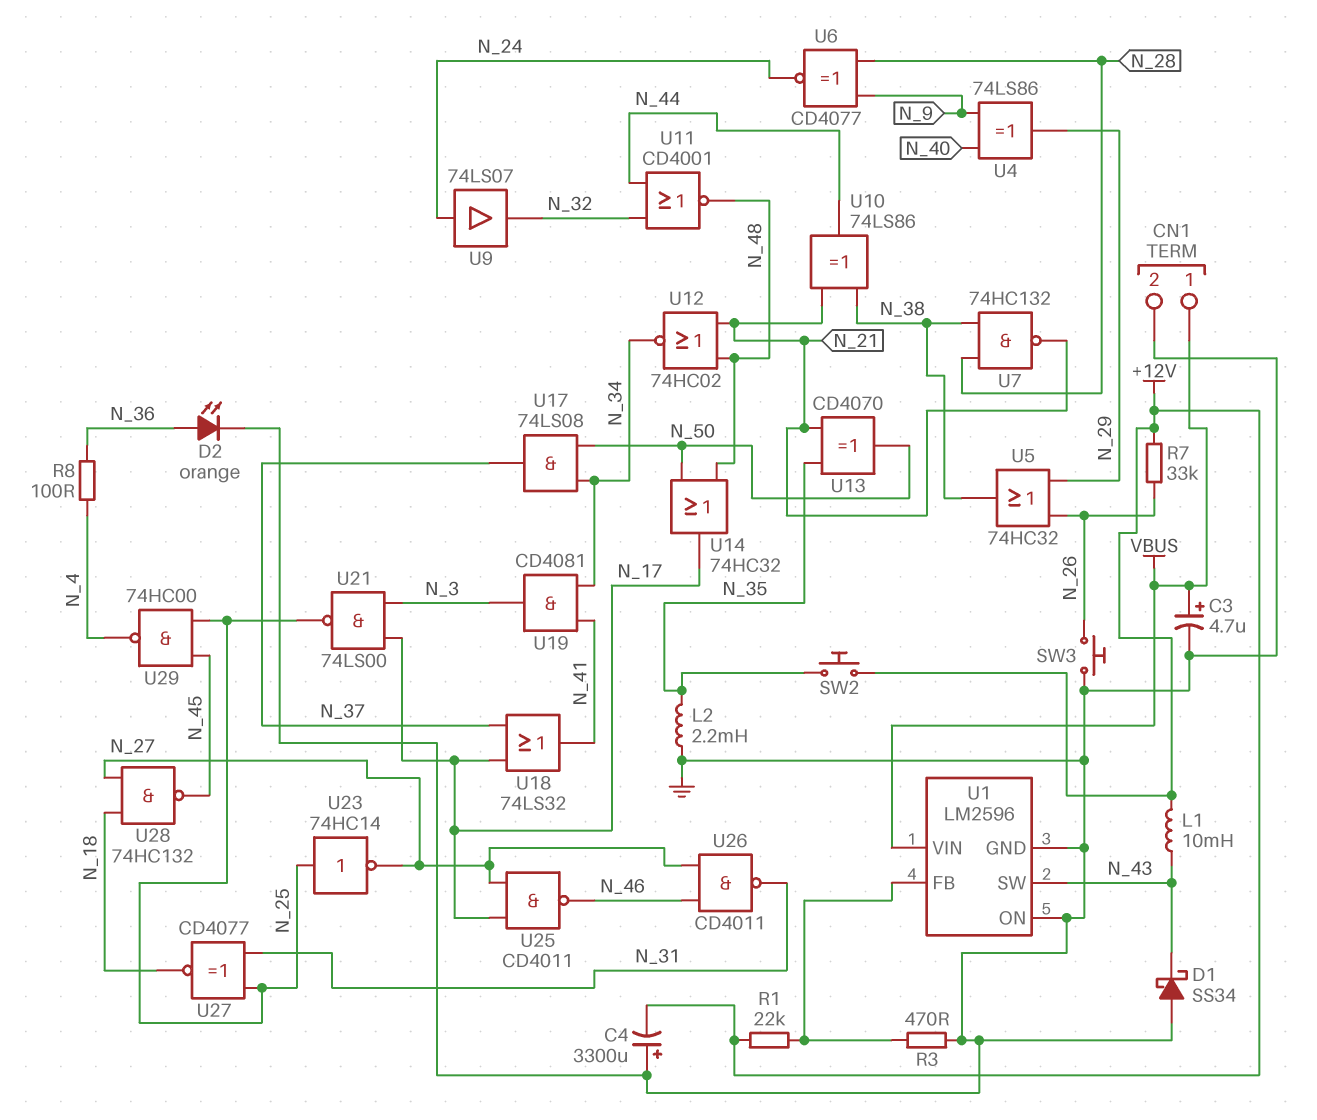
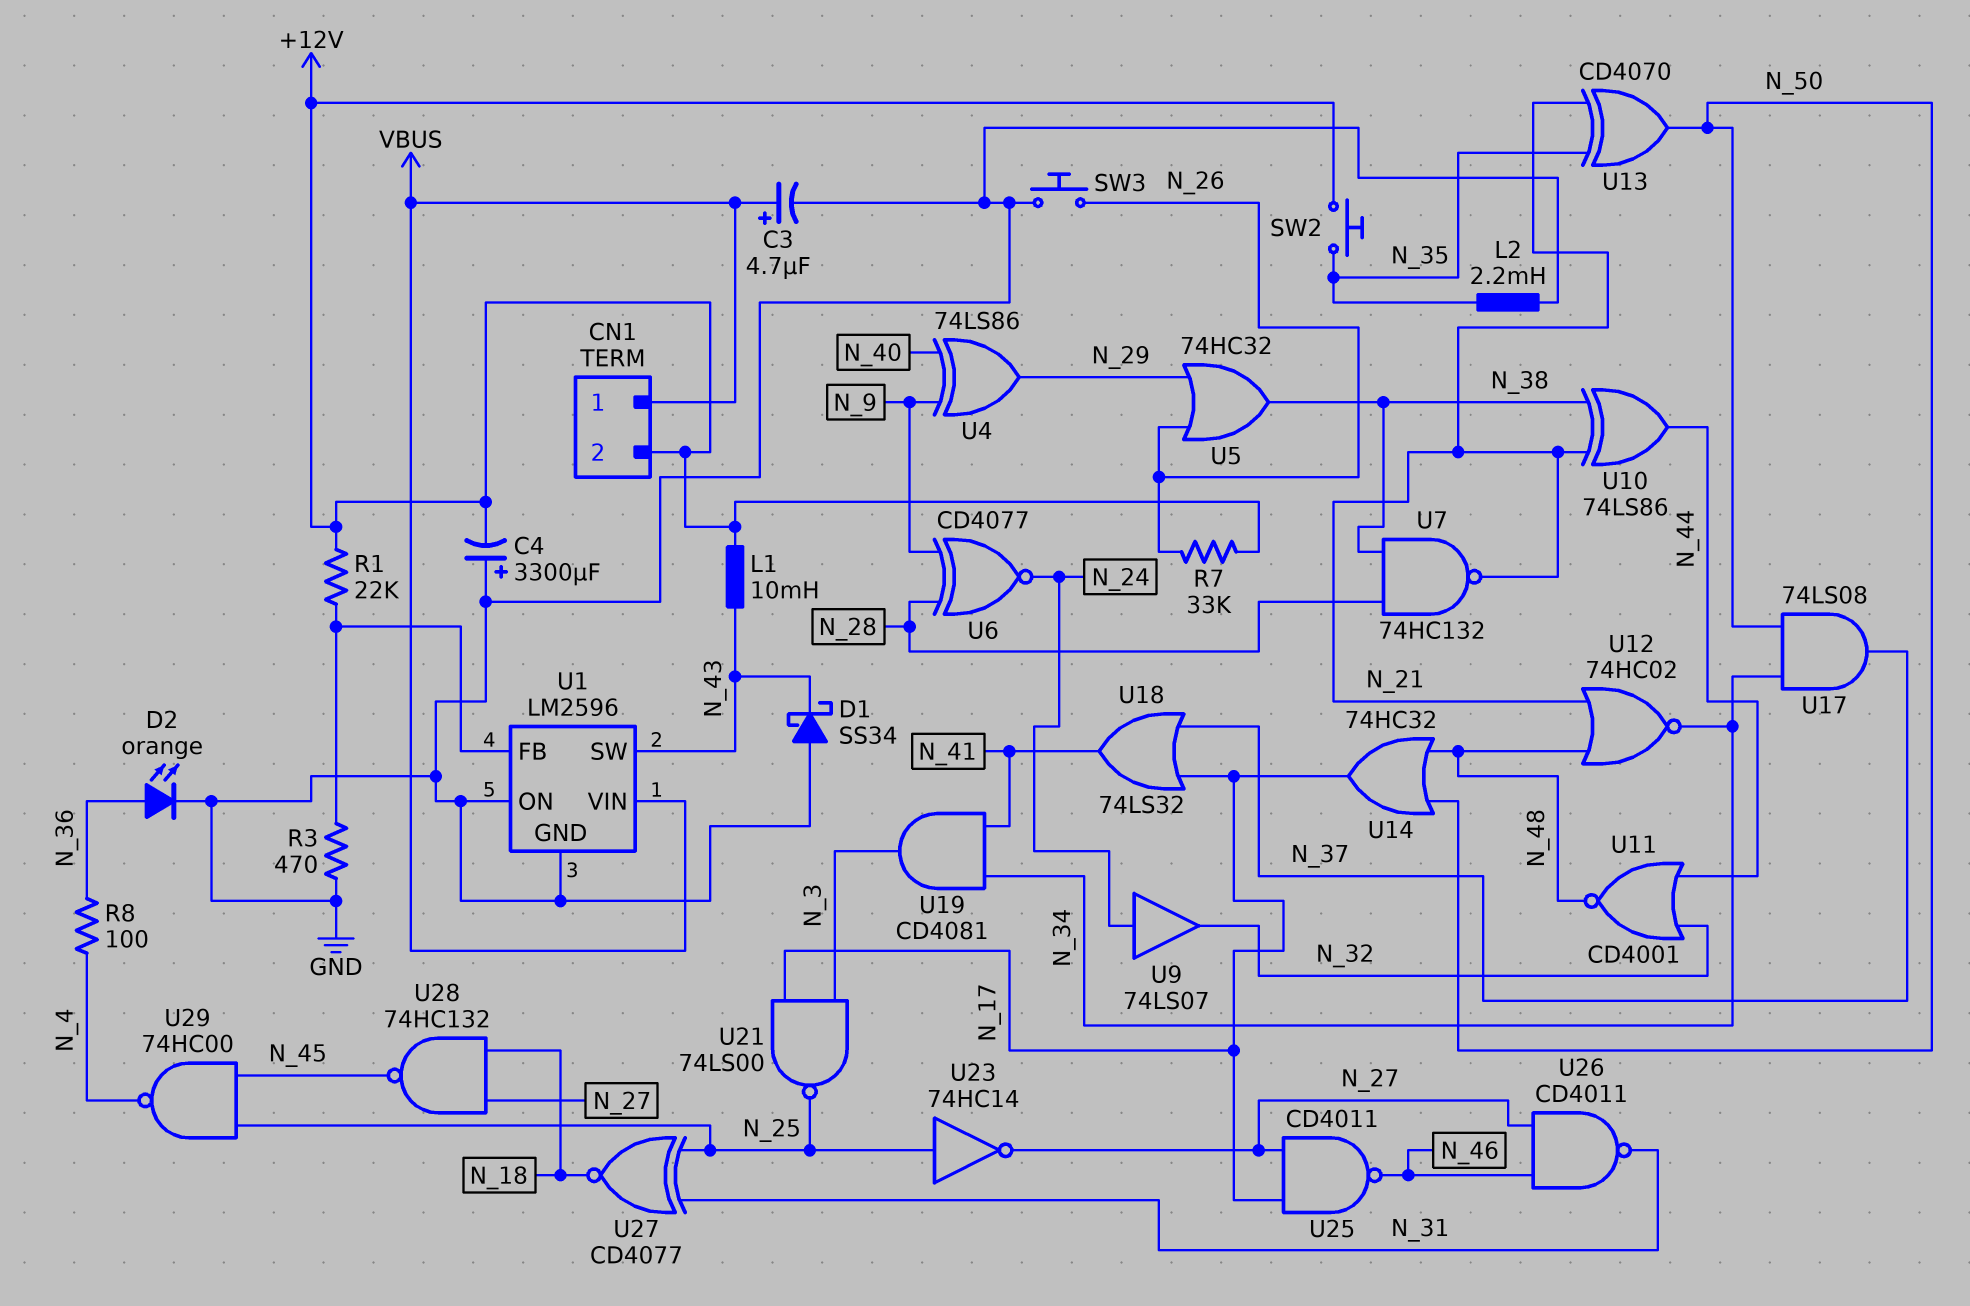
CN1 pin 2: GND -> +12V

